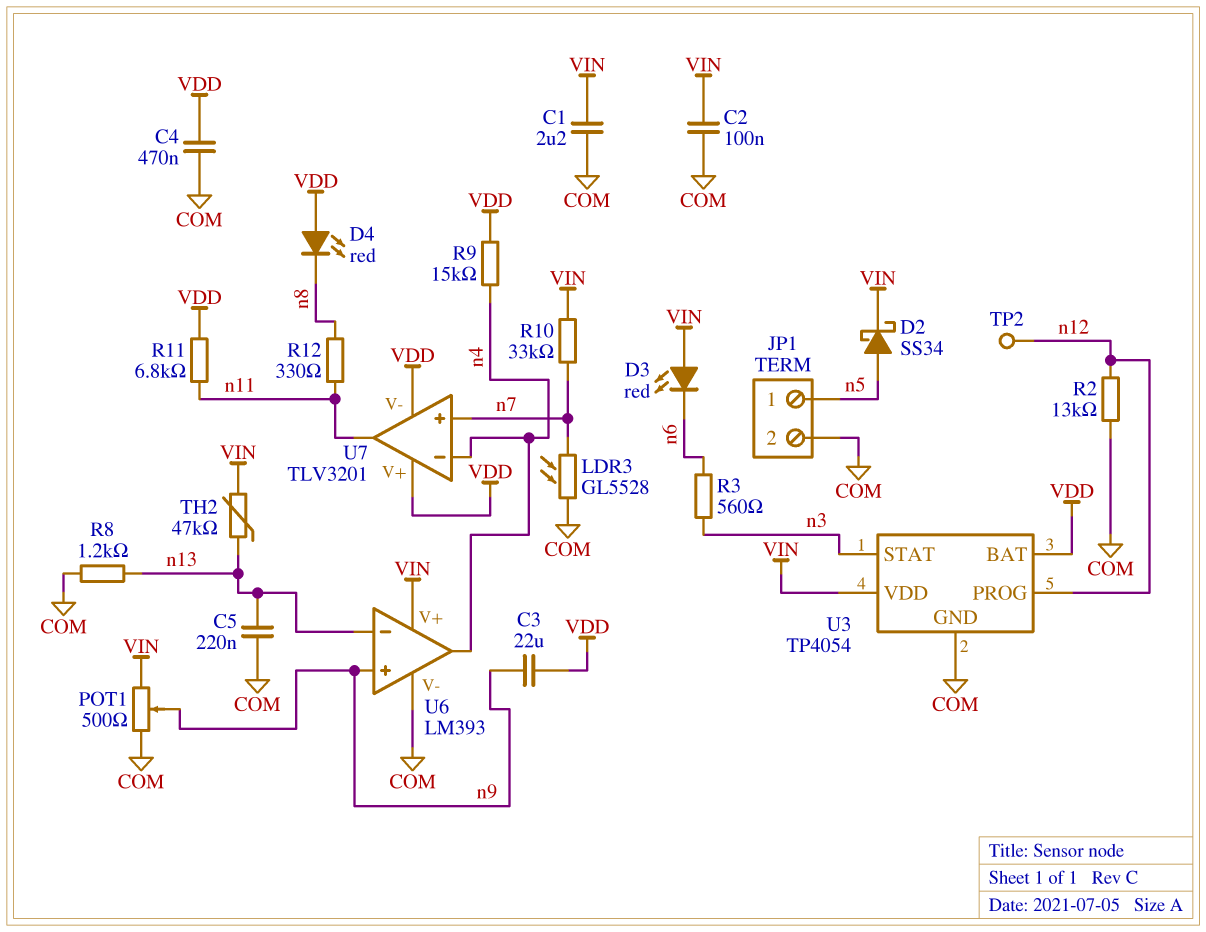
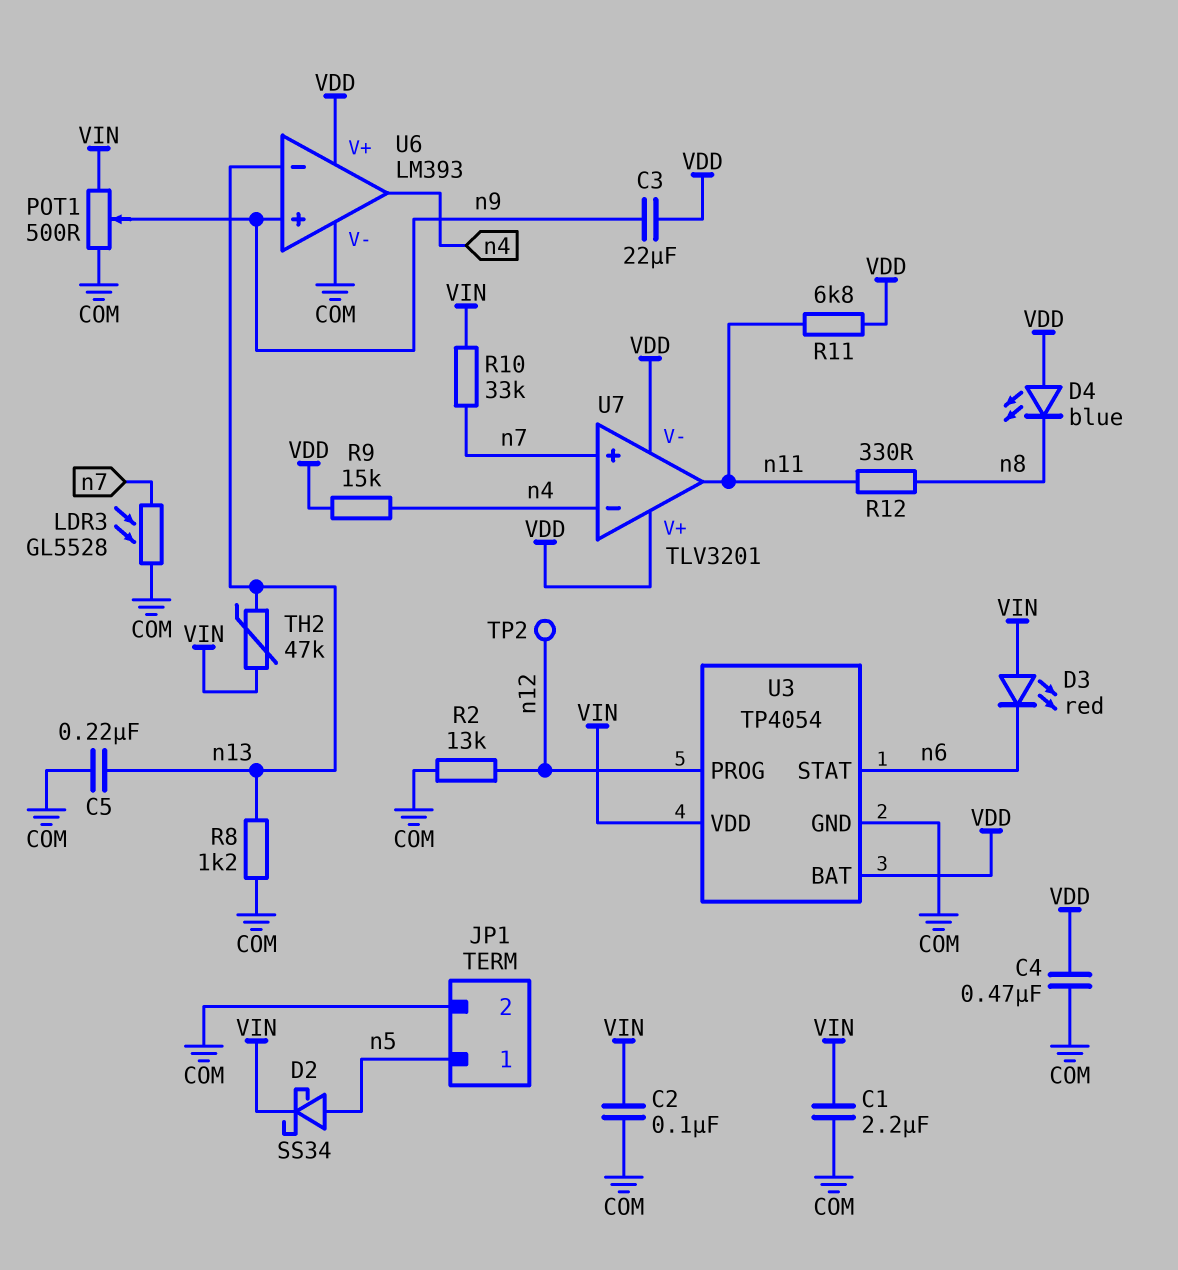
D4: LED red (A VDD, K n8) -> LED blue (A VDD, K n8)
R3: 560 (n3, n6) -> none
U3 pin STAT: n3 -> n6
U6 pin V+: VIN -> VDD

